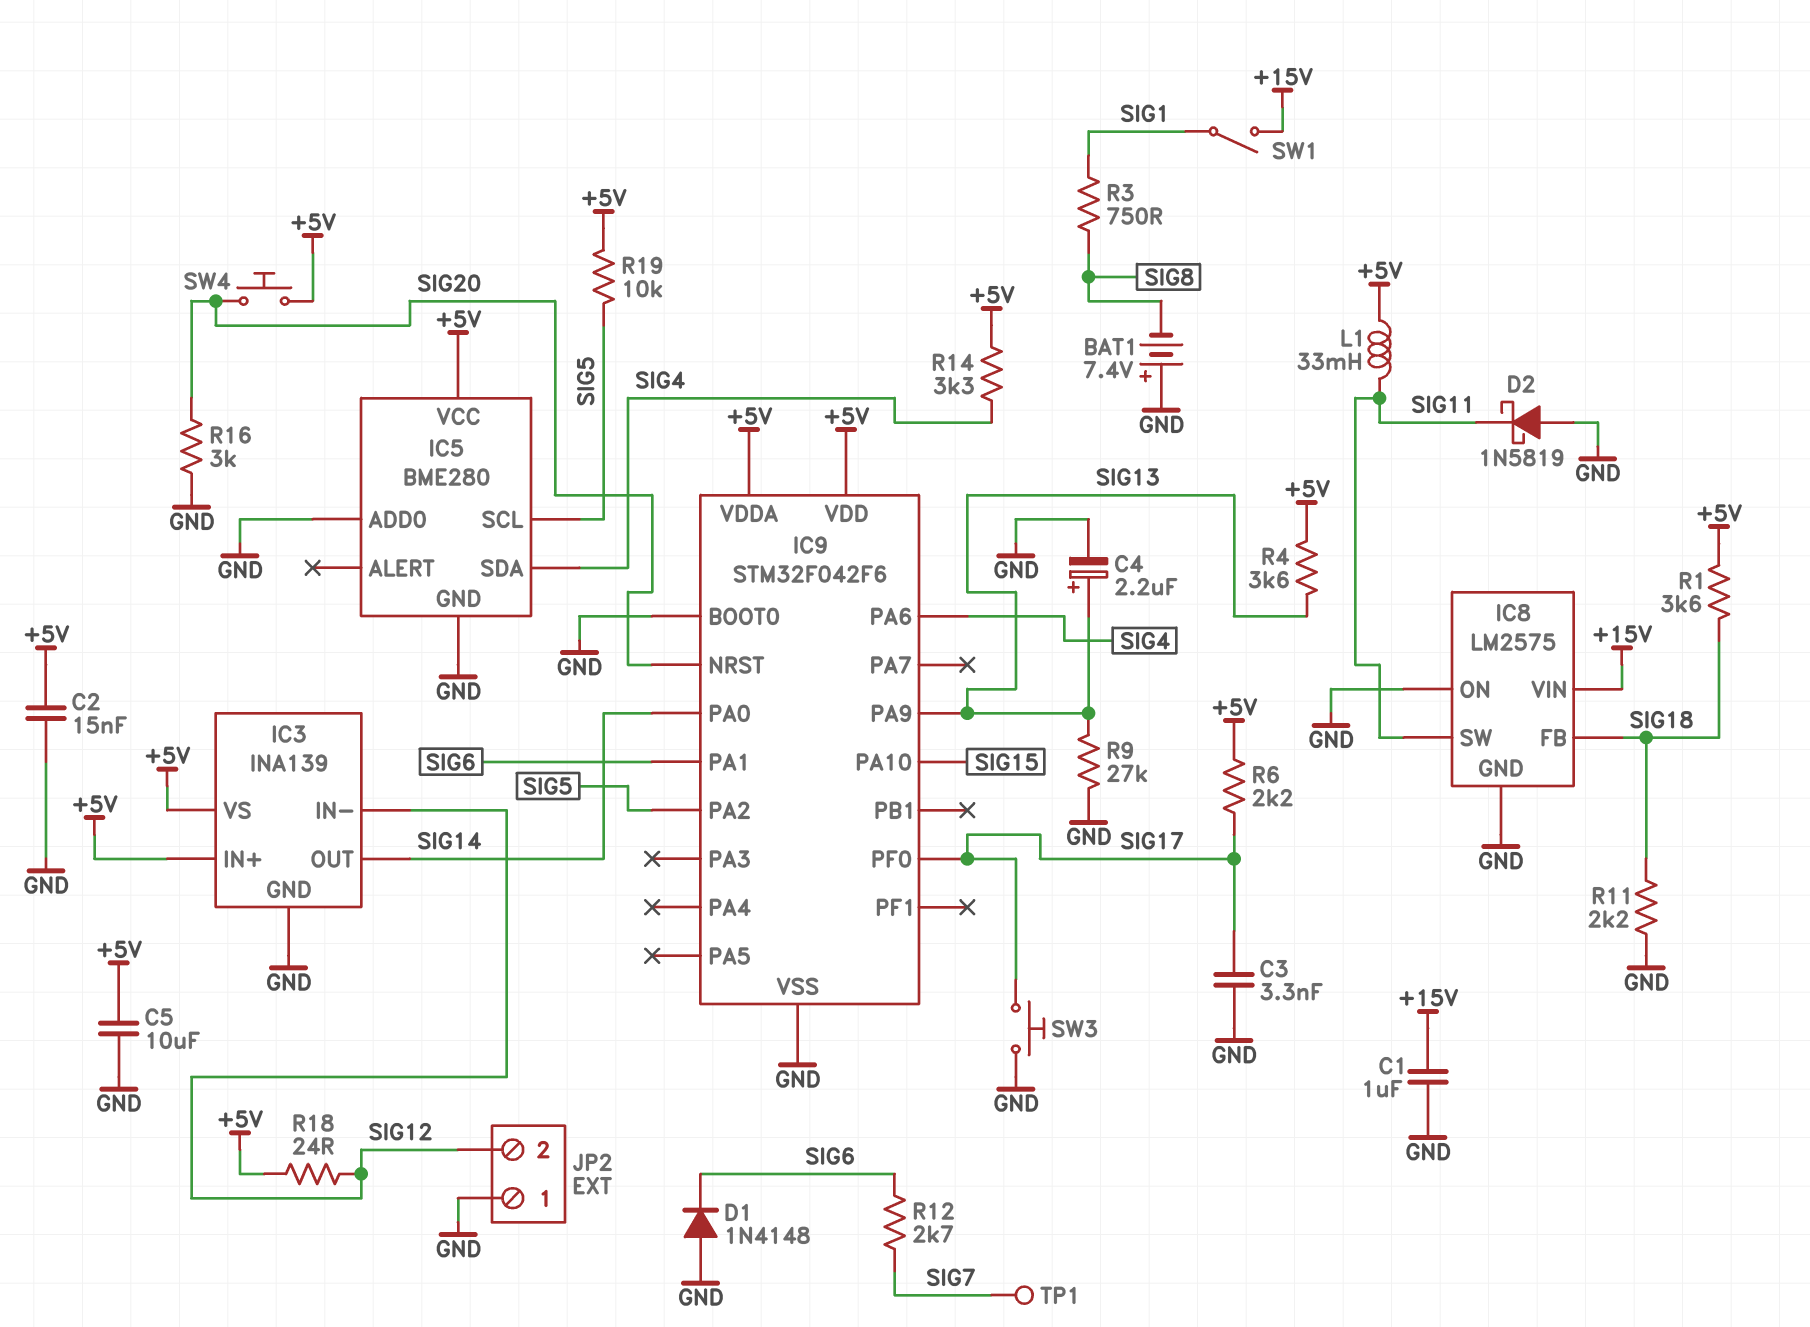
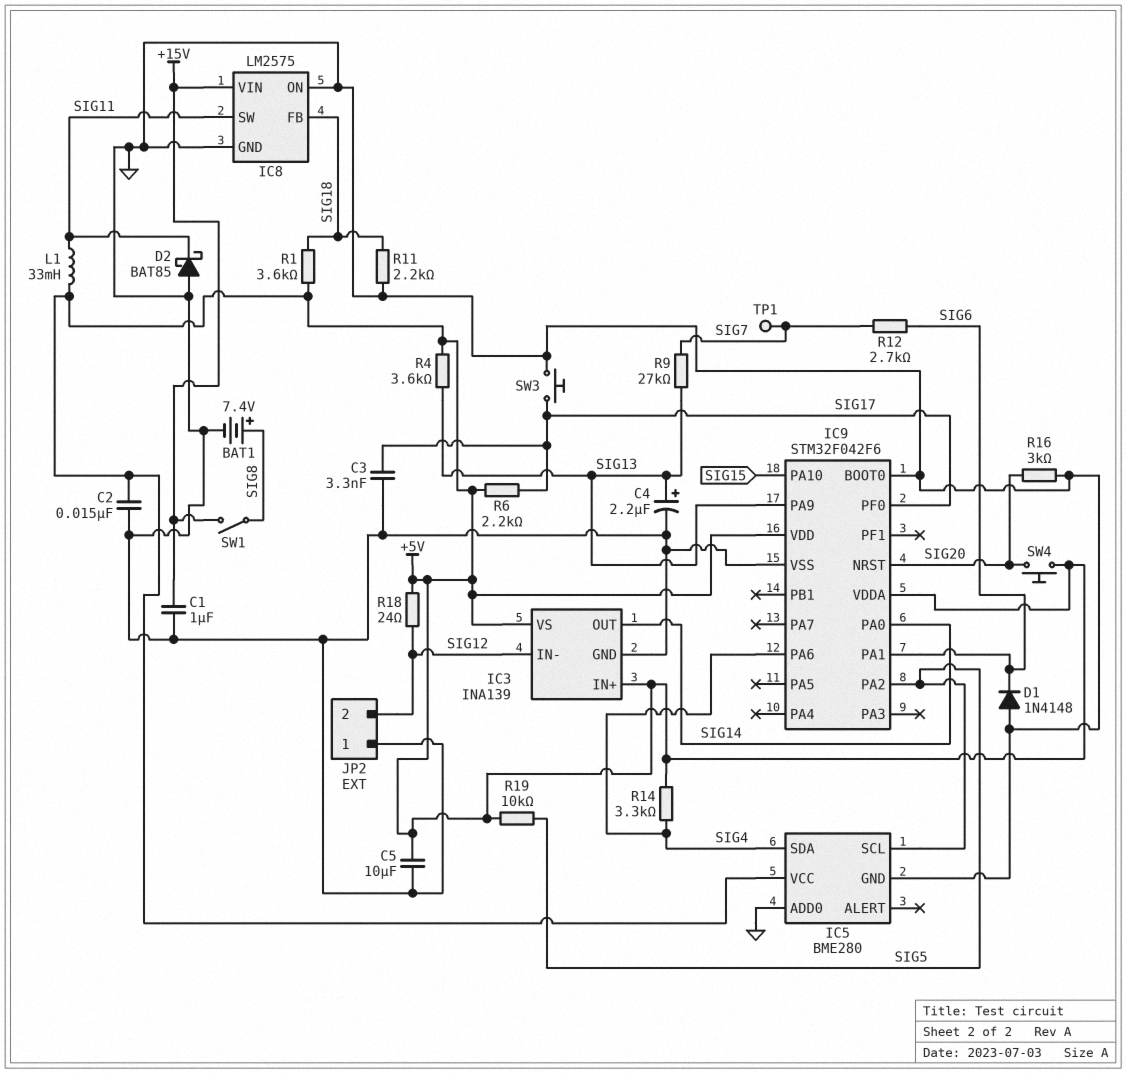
BAT1: 7.4V (plus GND, minus SIG8) -> 7.4V (plus SIG8, minus GND)
D2: schottky 1N5819 (A GND, K SIG11) -> schottky BAT85 (A GND, K SIG11)
R3: 750 (SIG1, SIG8) -> none
R9: 27k (GND, SIG13) -> 27k (SIG7, SIG13)
SW1: switch (+15V, SIG1) -> switch (+15V, SIG8)

